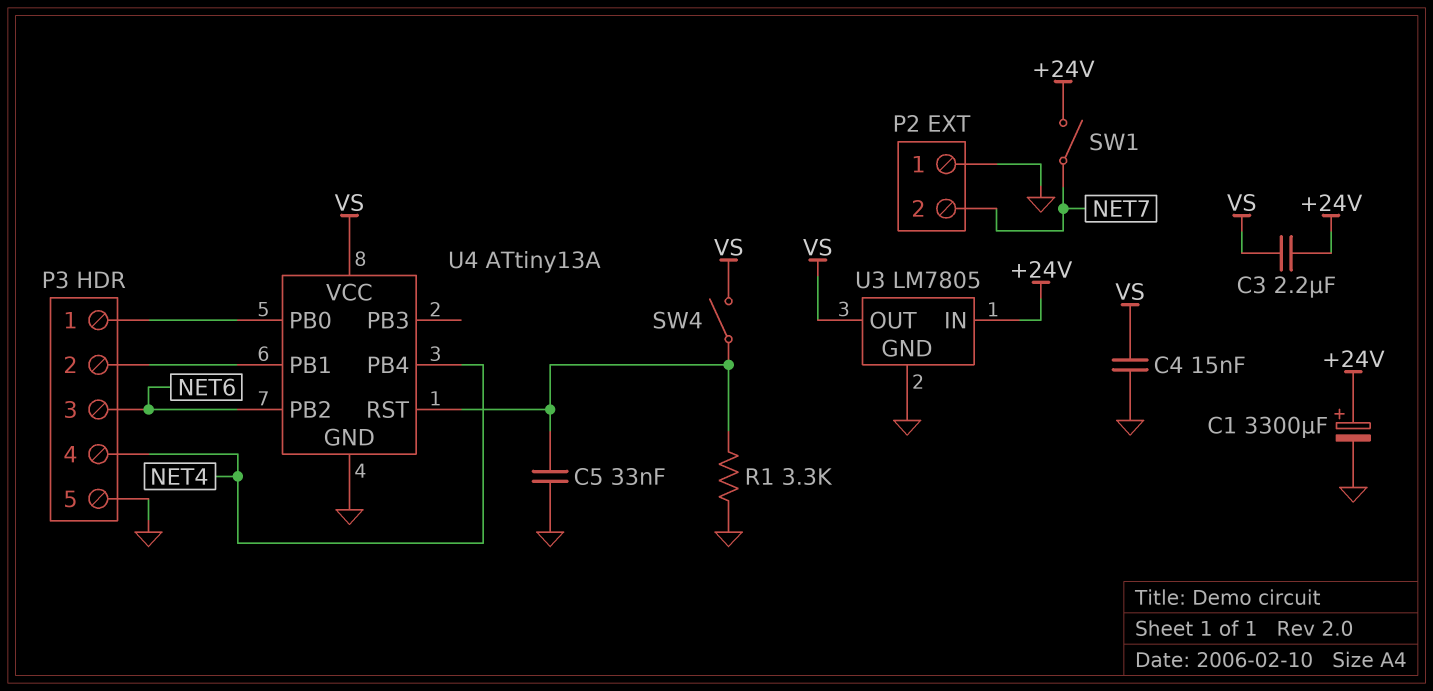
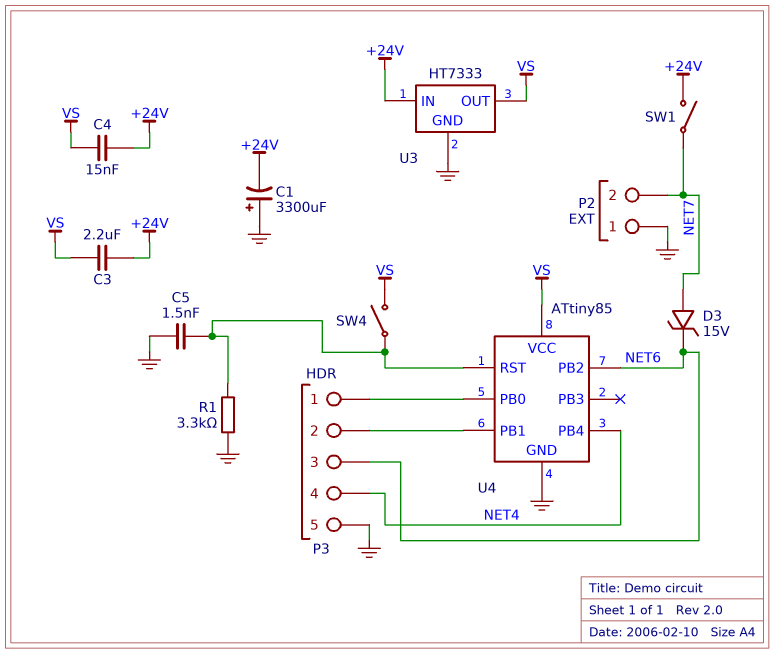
C1: 3300uF (plus +24V, minus GND) -> 3300uF (plus GND, minus +24V)
C4: 15nF (GND, VS) -> 15nF (+24V, VS)
C5: 33nF (GND, U4/RST) -> 1.5nF (GND, U4/RST)
D3: none -> zener 15V (A NET7, K NET6)
U3: LM7805 -> HT7333
U4: ATtiny13A -> ATtiny85

